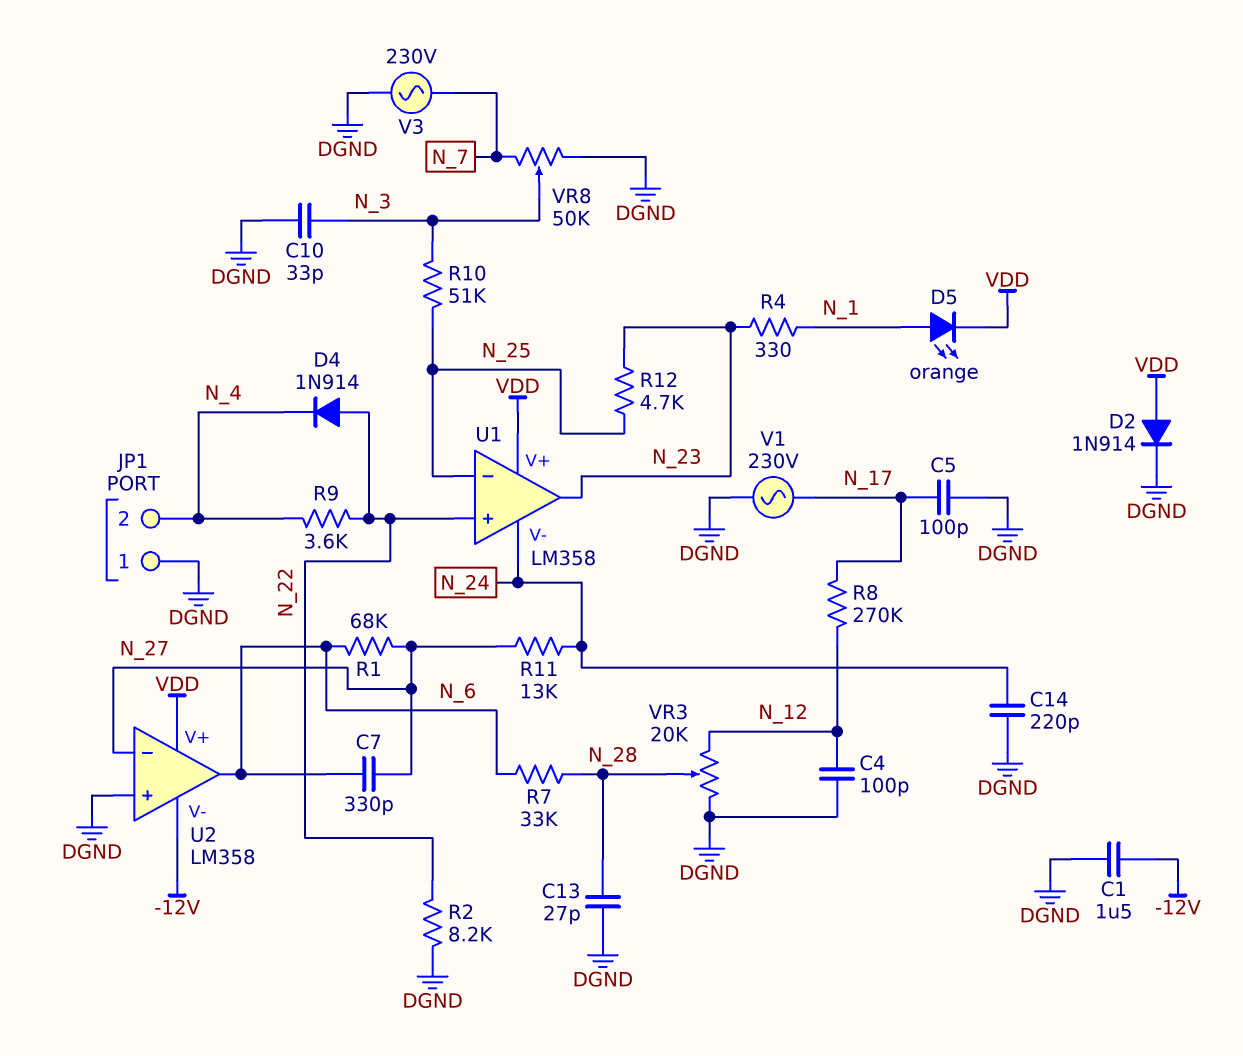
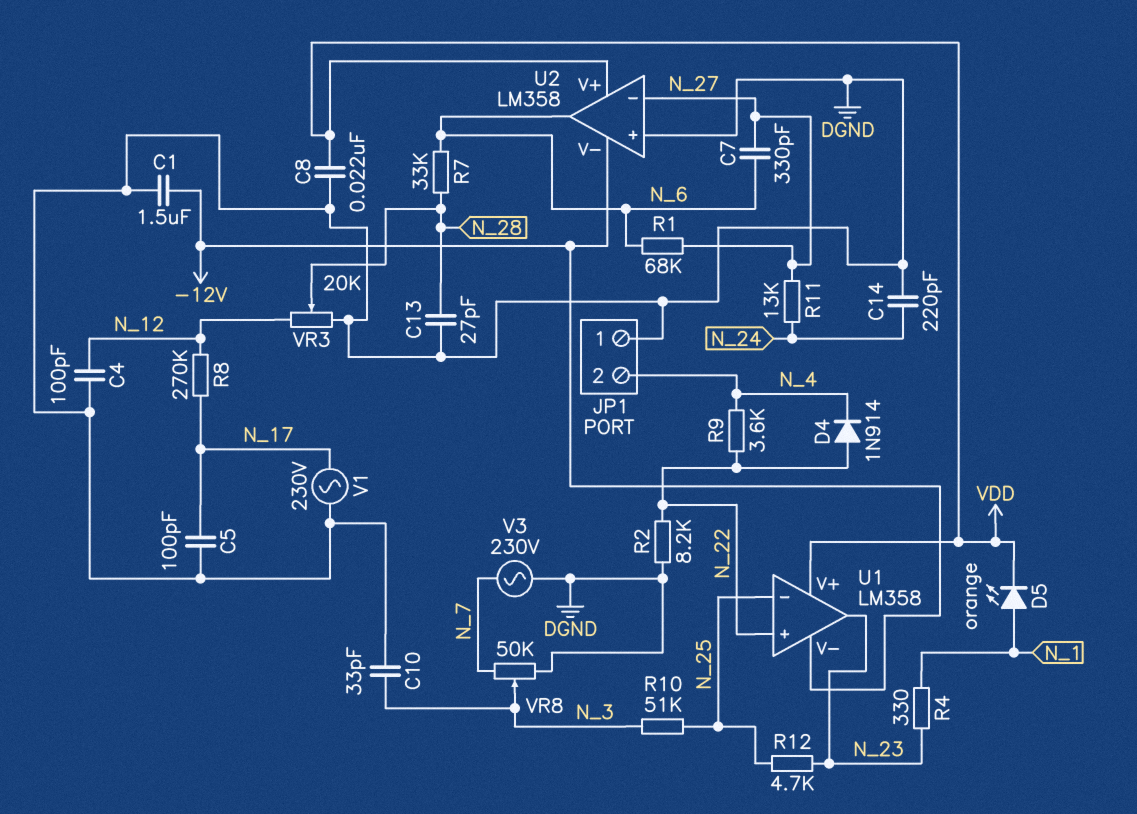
C8: none -> 22nF (DGND, VDD)
D2: diode 1N914 (A VDD, K DGND) -> none
U1 pin V-: N_24 -> -12V

